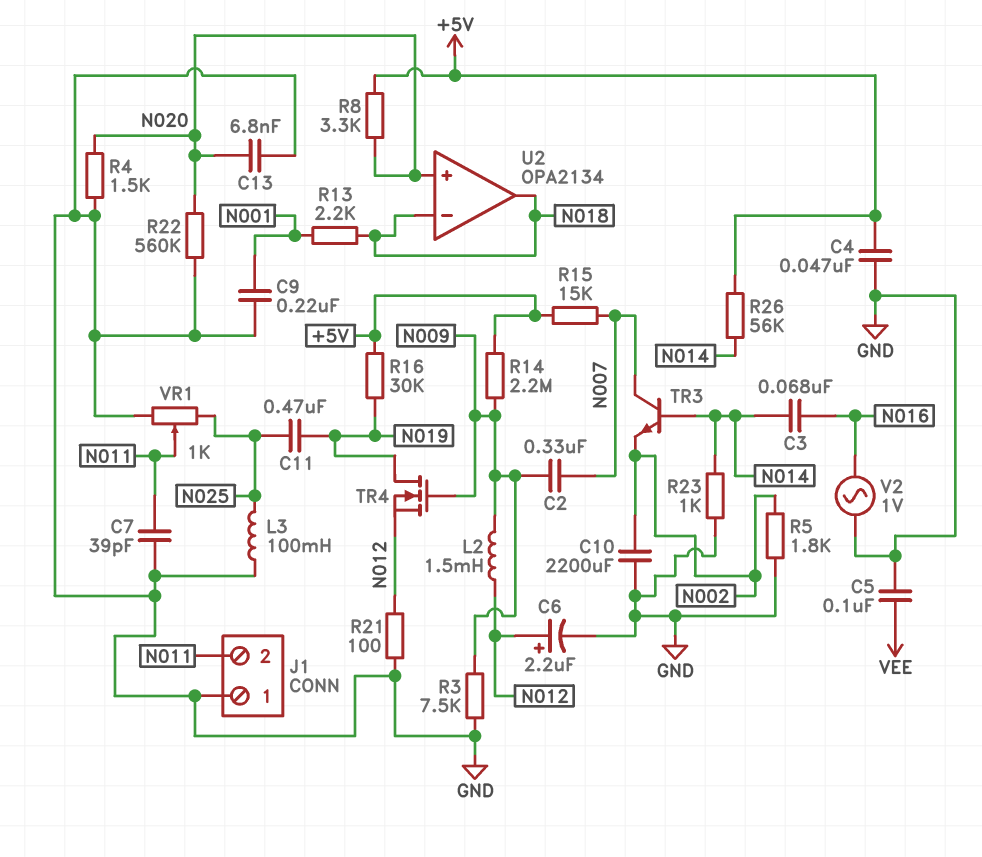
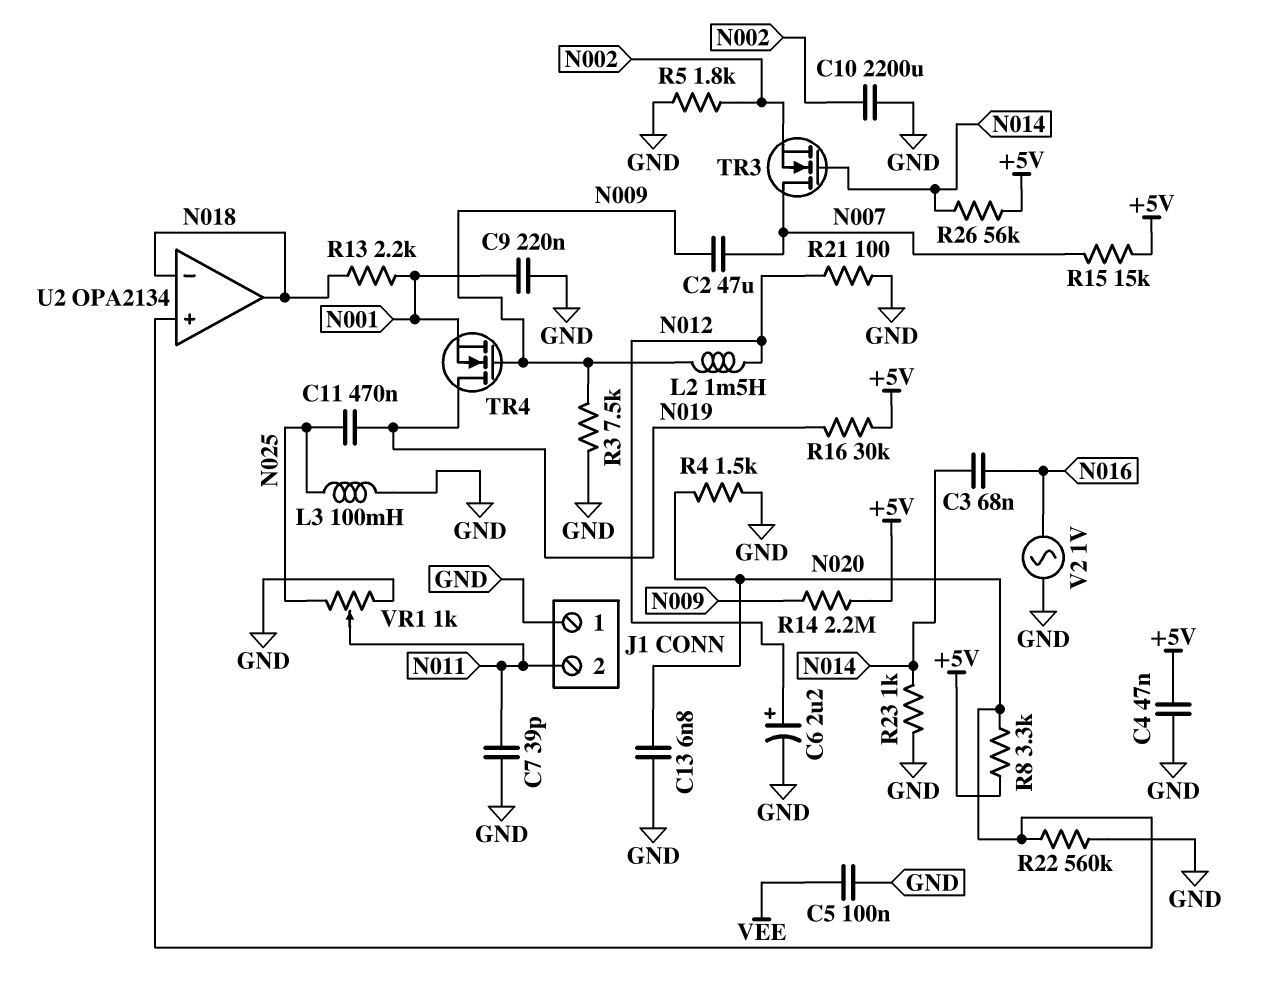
C2: 330nF (N007, N009) -> 47uF (N007, N009)
TR3: NPN (B N014, C N007, E N002) -> NMOS (G N014, D N007, S N002)
TR4: NMOS (G N009, D N019, S N012) -> NMOS (G N009, D N019, S N001)

